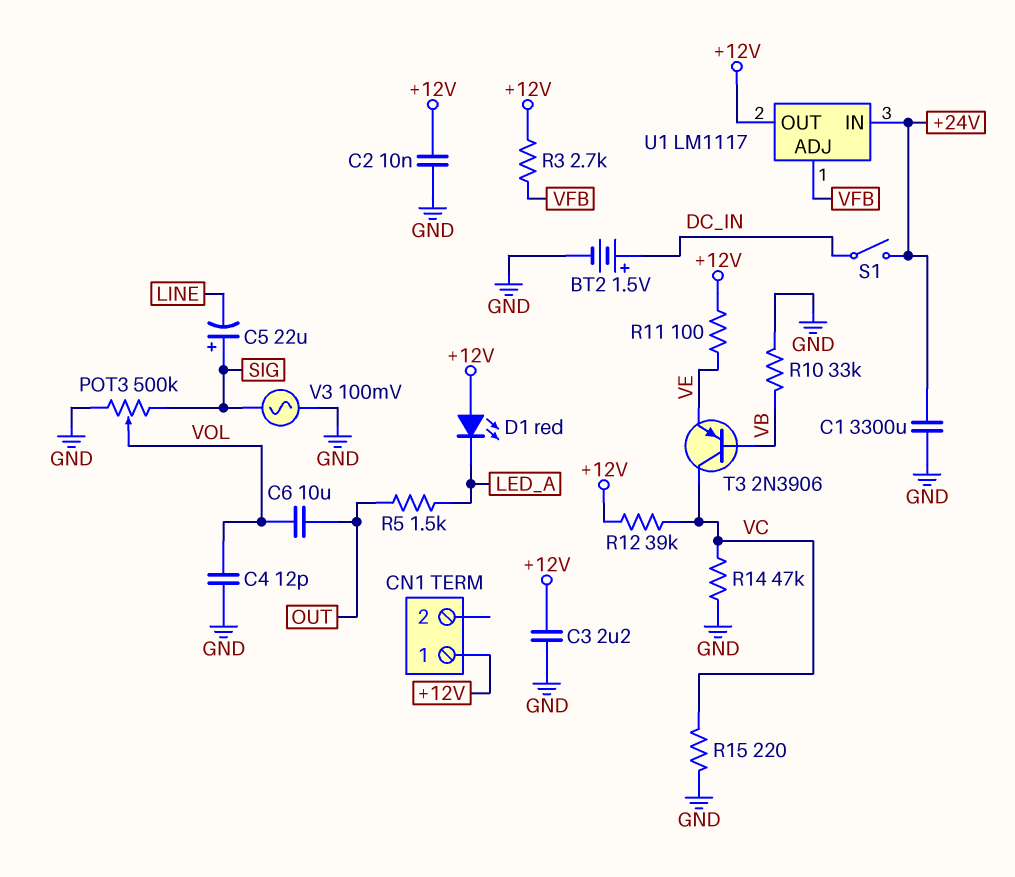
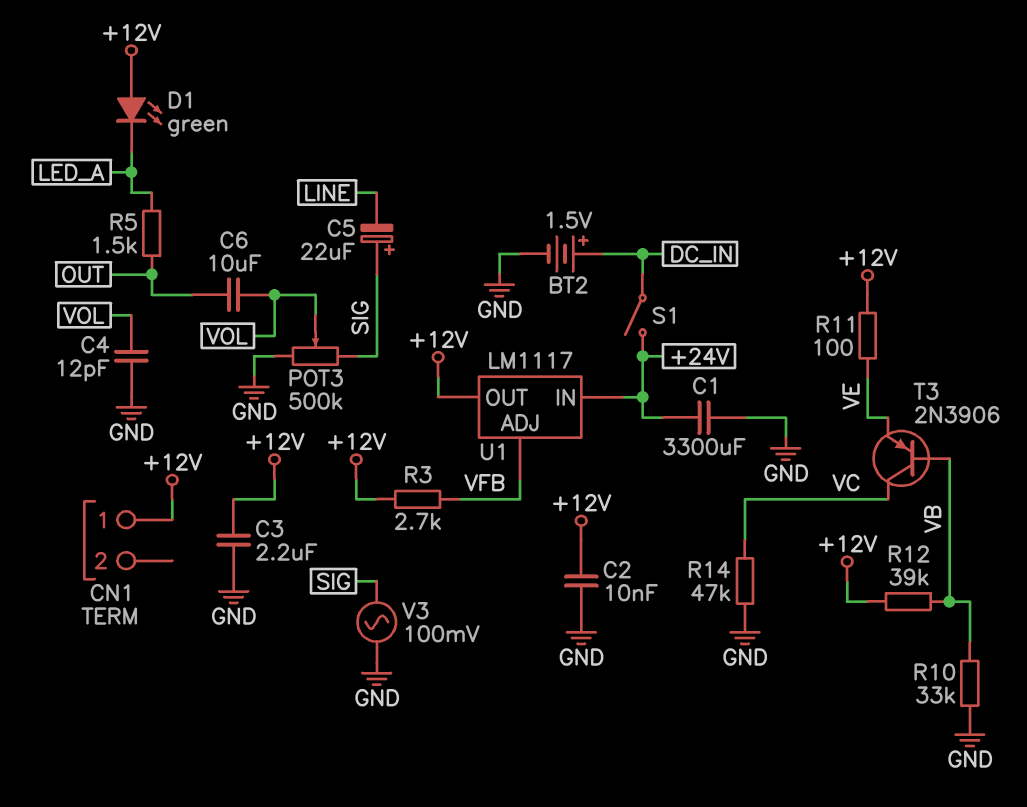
D1: LED red (A +12V, K LED_A) -> LED green (A +12V, K LED_A)
R12: 39k (+12V, VC) -> 39k (+12V, VB)
R15: 220 (GND, VC) -> none

